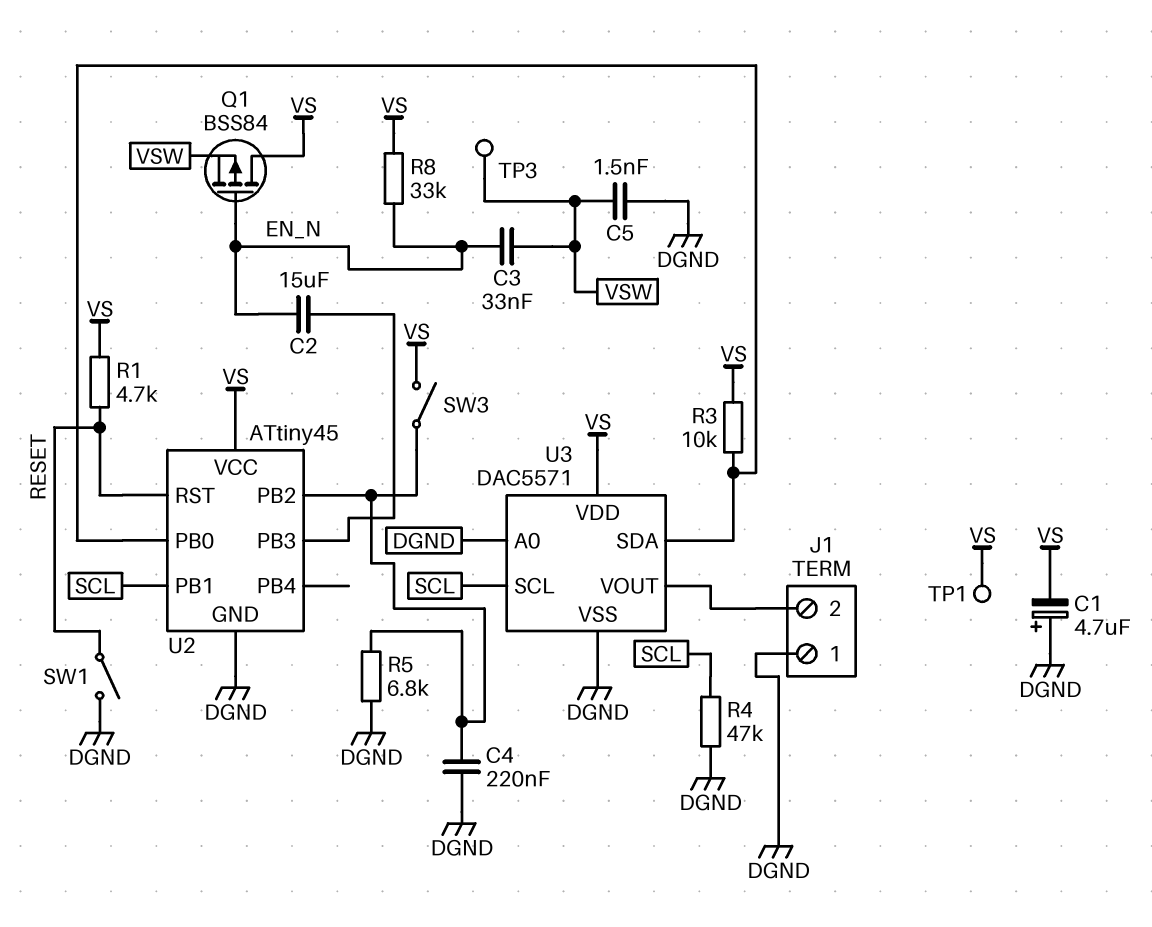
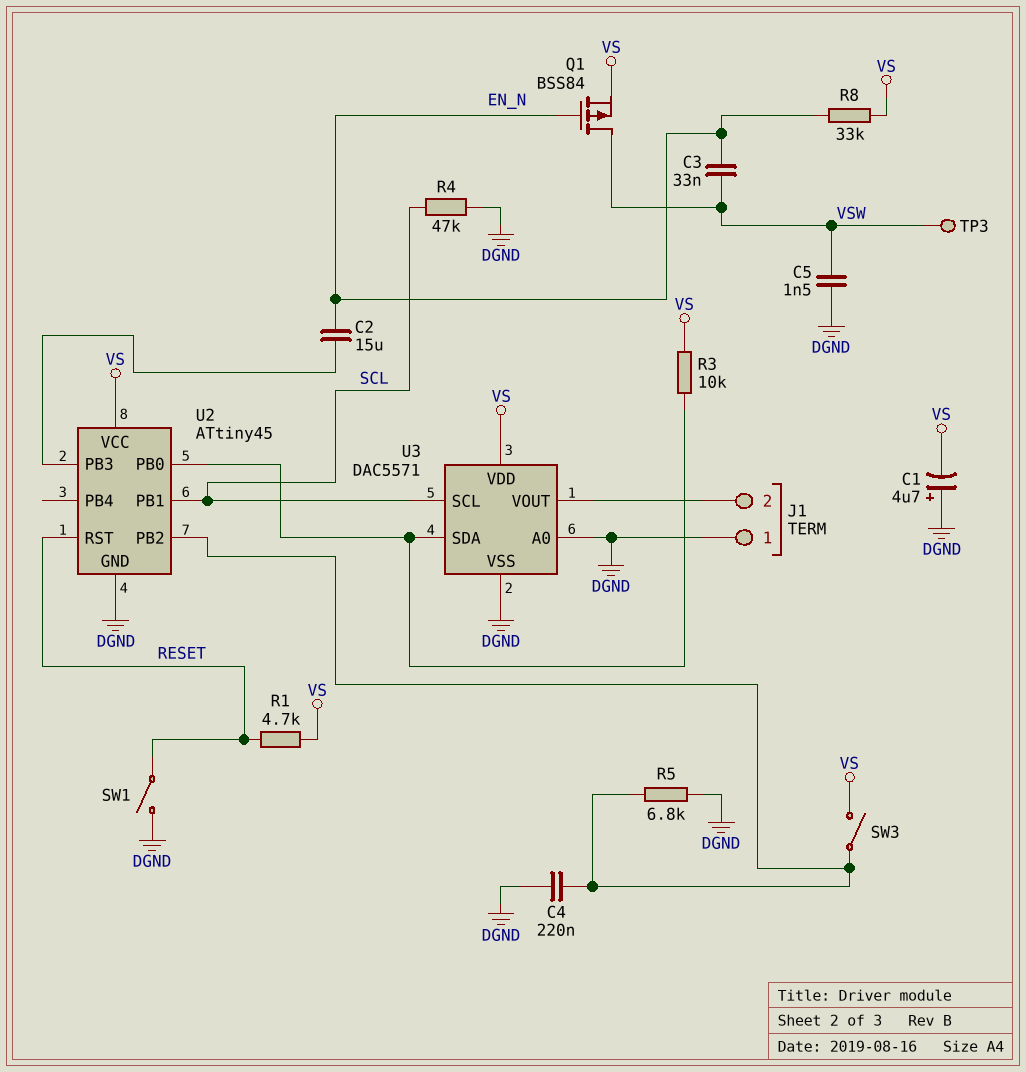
Q1: PMOS BSS84 (G EN_N, D VS, S VSW) -> PMOS BSS84 (G EN_N, D VSW, S VS)
TP1: test point (VS) -> none

